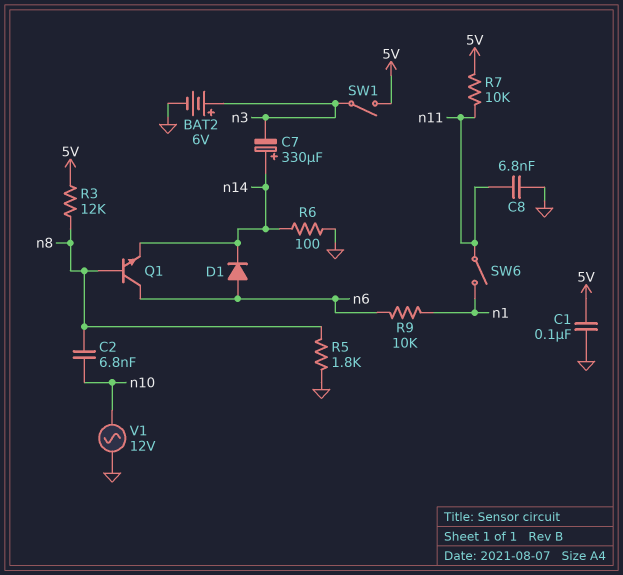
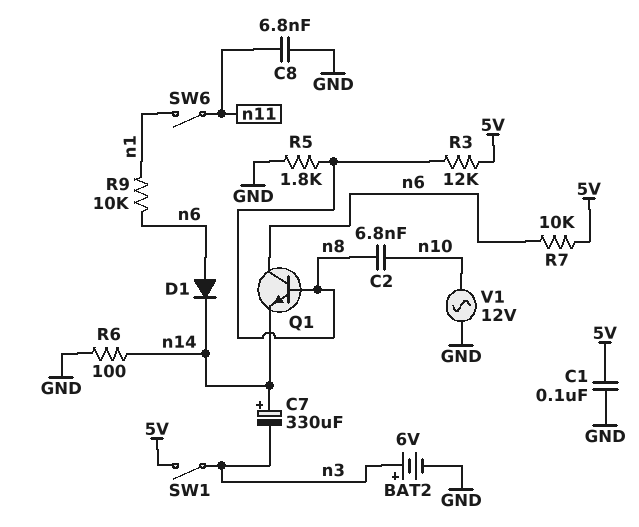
R7: 10k (5V, n11) -> 10k (5V, n6)

